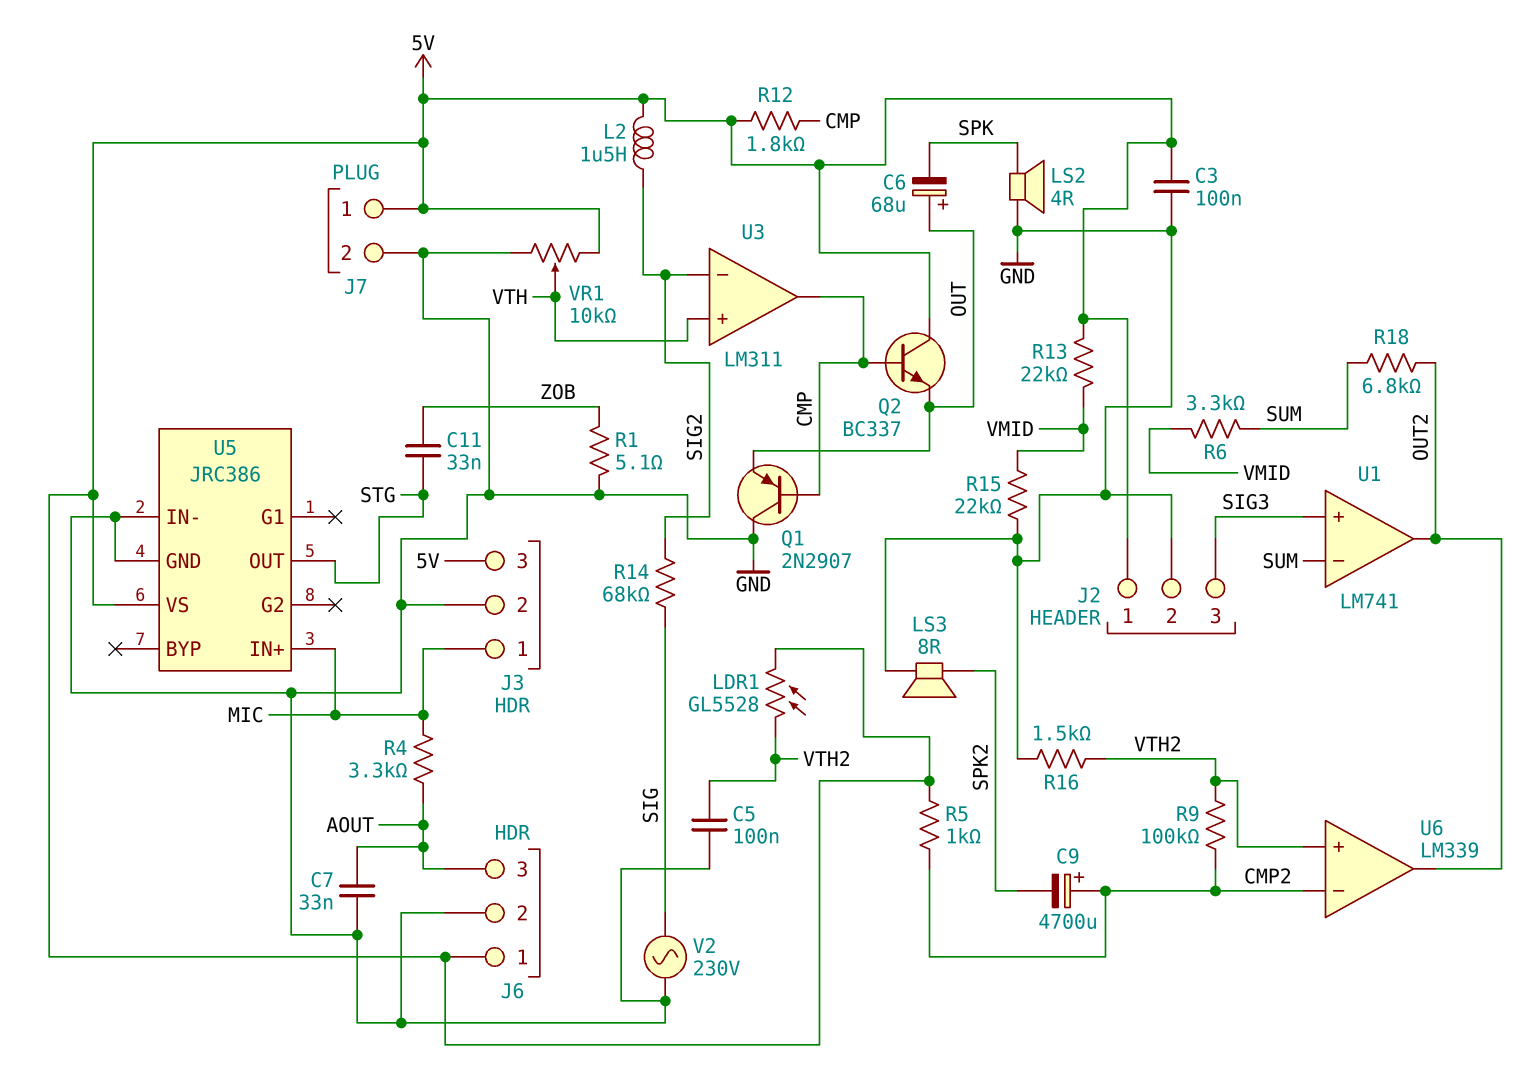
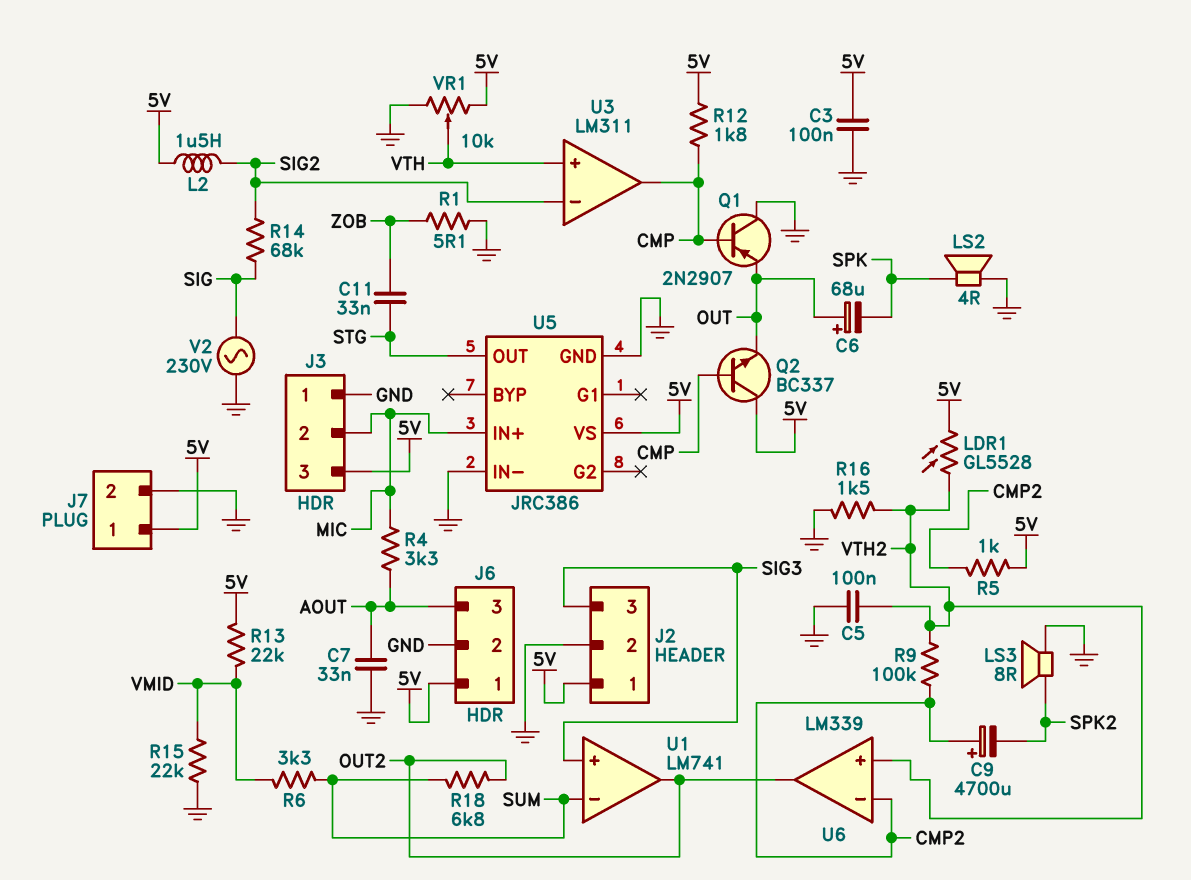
J3 pin 1: MIC -> GND
J3 pin 2: GND -> MIC

